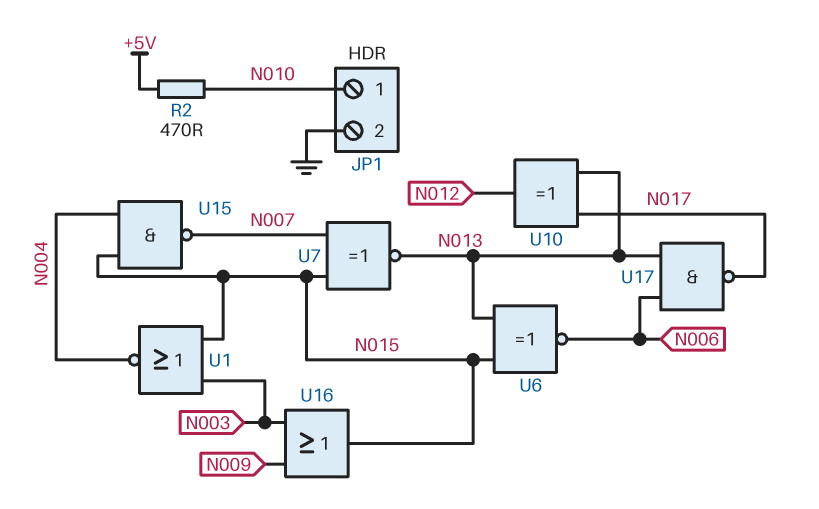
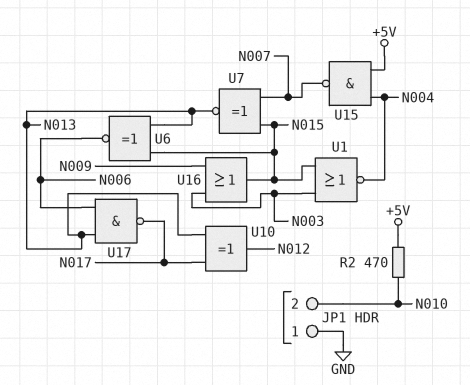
JP1 pin 1: N010 -> GND
JP1 pin 2: GND -> N010
U15: NAND (in N004, in N015, out N007) -> NAND (in +5V, in N004, out N007)

